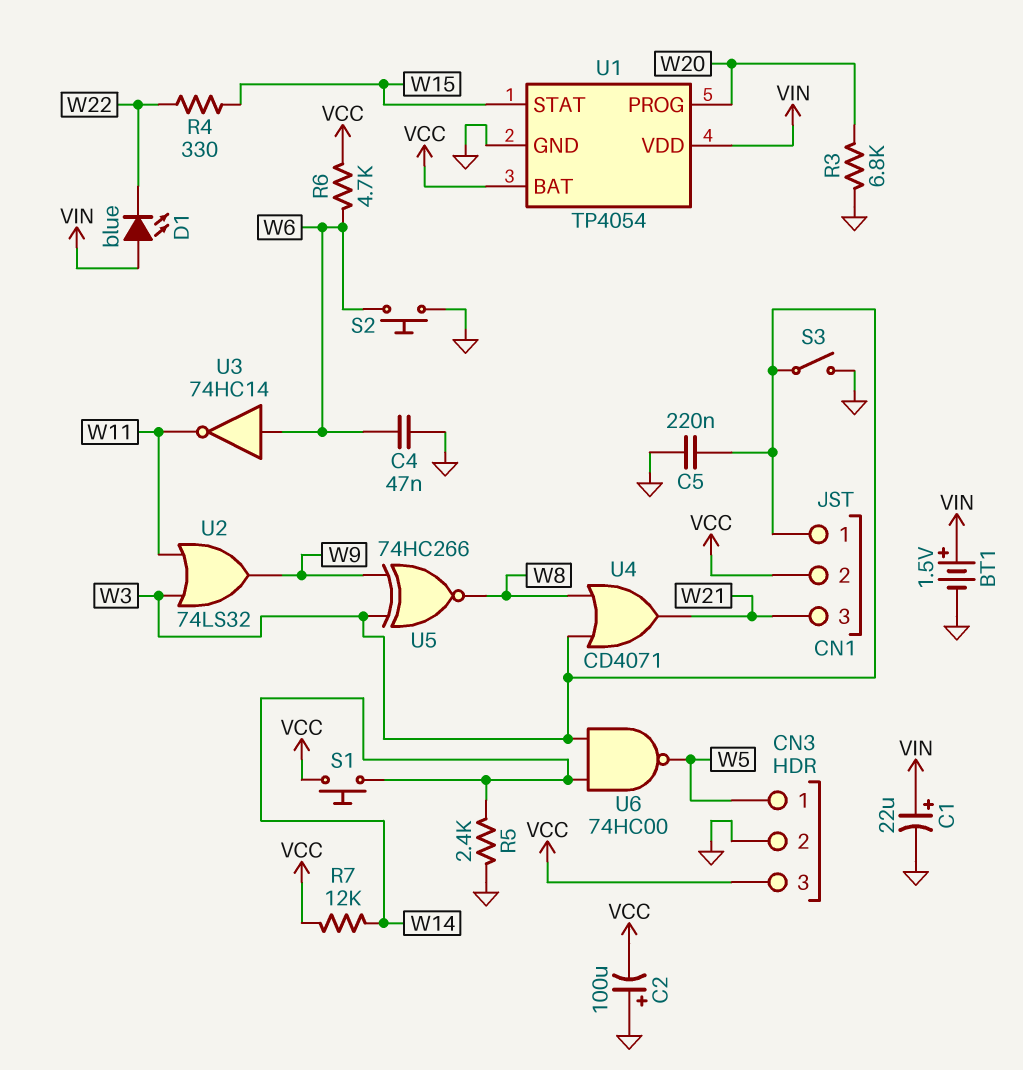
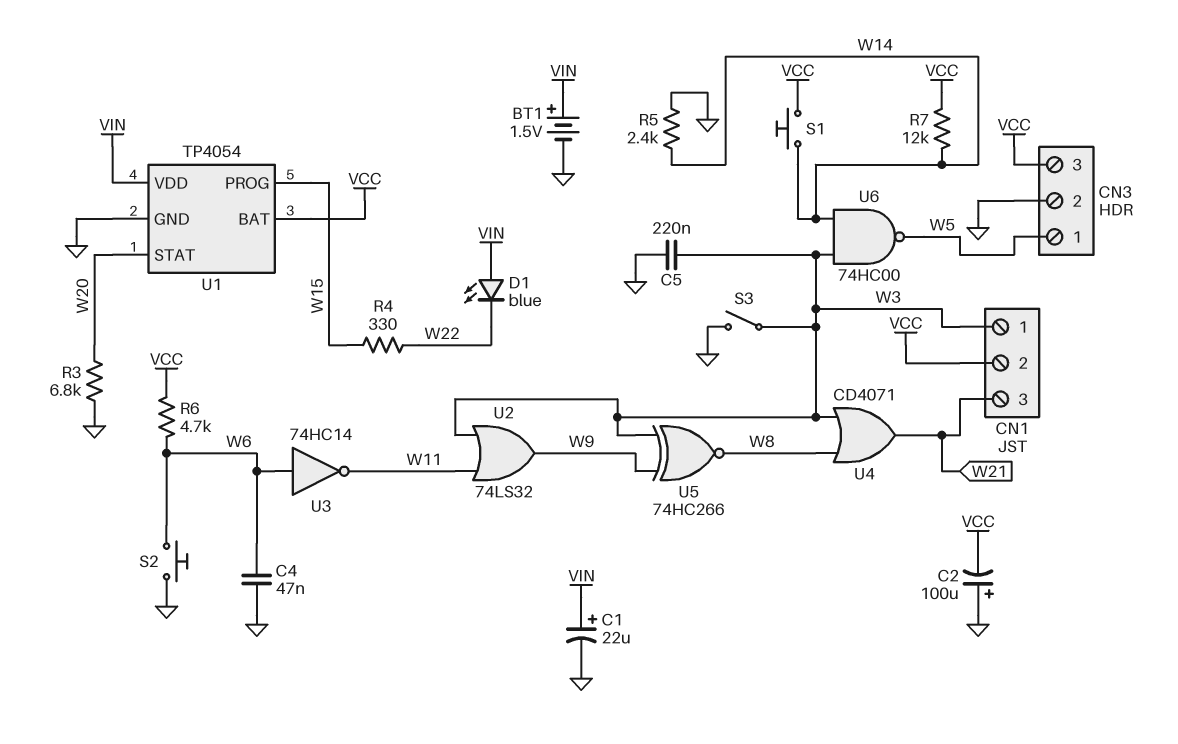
U1 pin PROG: W20 -> W15
U1 pin STAT: W15 -> W20

